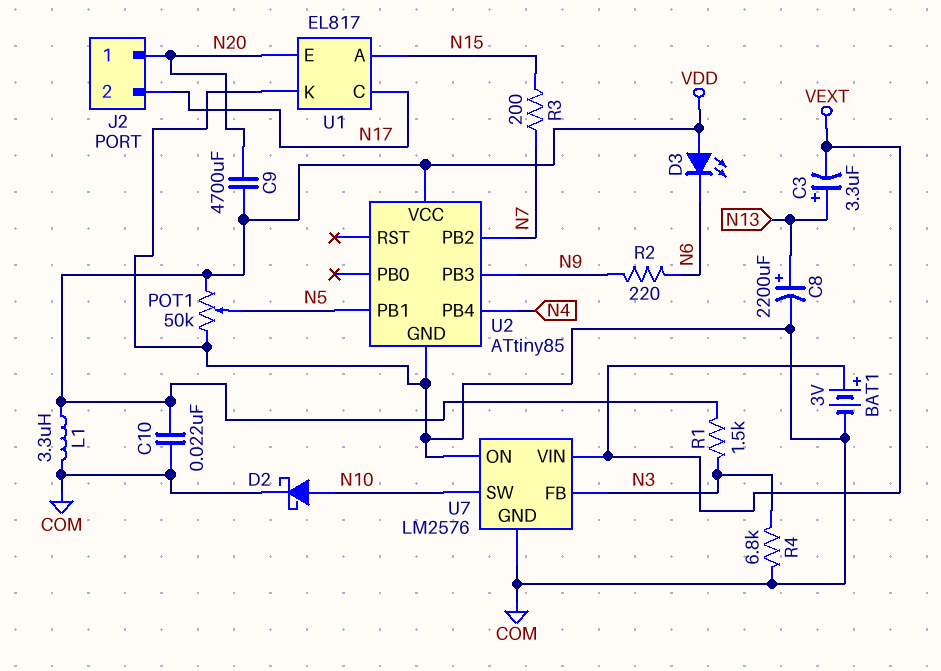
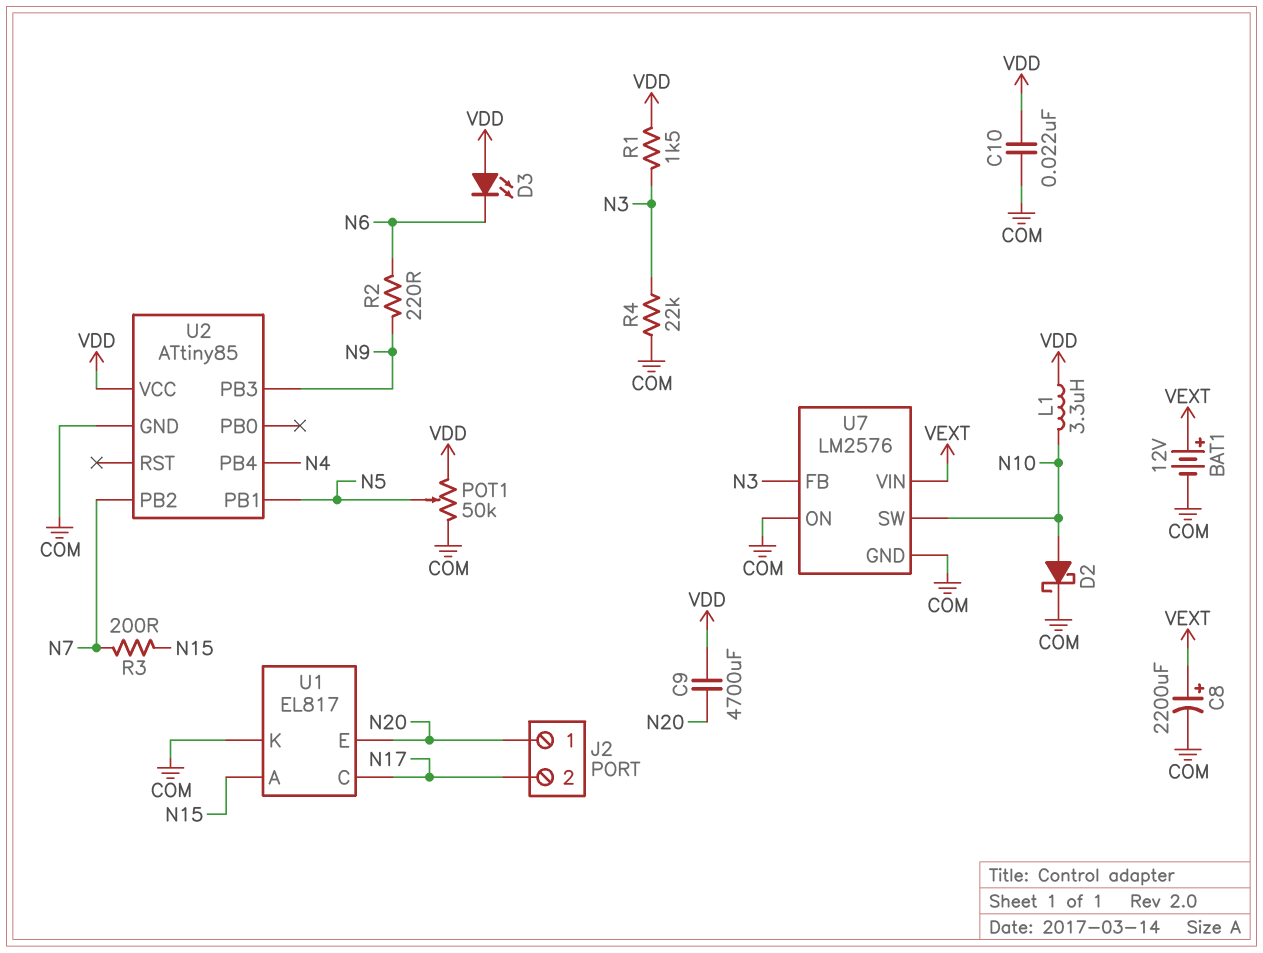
BAT1: 3V (plus VEXT, minus COM) -> 12V (plus VEXT, minus COM)
C3: 3.3uF (plus N13, minus VEXT) -> none
C8: 2200uF (plus N13, minus COM) -> 2200uF (plus VEXT, minus COM)
L1: 3.3uH (COM, VDD) -> 3.3uH (N10, VDD)
R4: 6.8k (COM, N3) -> 22k (COM, N3)

